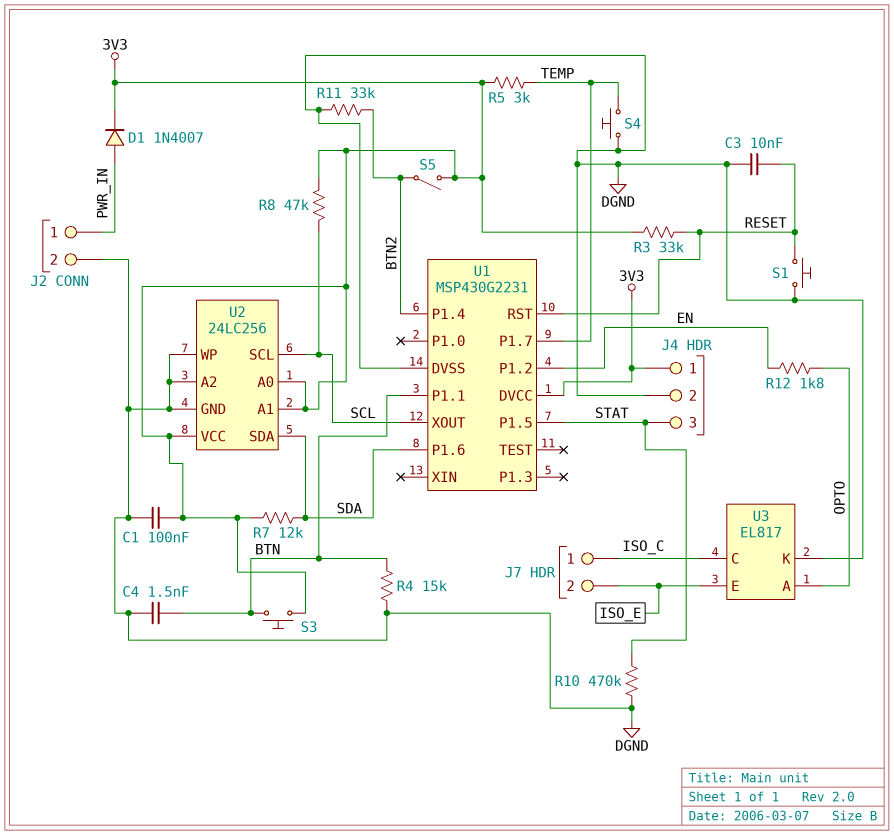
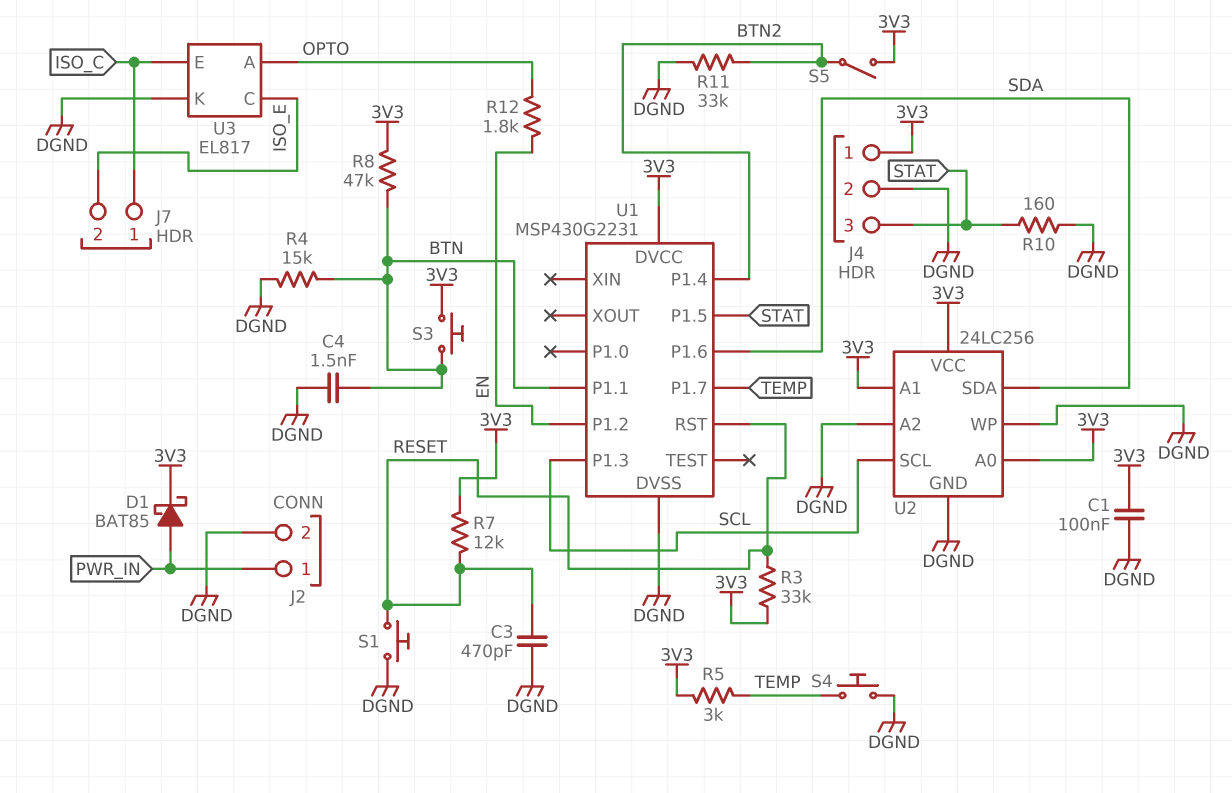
C3: 10nF (DGND, RESET) -> 470pF (DGND, RESET)
D1: diode 1N4007 (A PWR_IN, K 3V3) -> schottky BAT85 (A PWR_IN, K 3V3)
R7: 12k (3V3, SDA) -> 12k (3V3, RESET)
R8: 47k (3V3, SCL) -> 47k (3V3, BTN)
R10: 470k (DGND, STAT) -> 160 (DGND, STAT)
U1 pin P1.3: none -> SCL
U1 pin XOUT: SCL -> none
U3 pin C: ISO_C -> ISO_E
U3 pin E: ISO_E -> ISO_C

